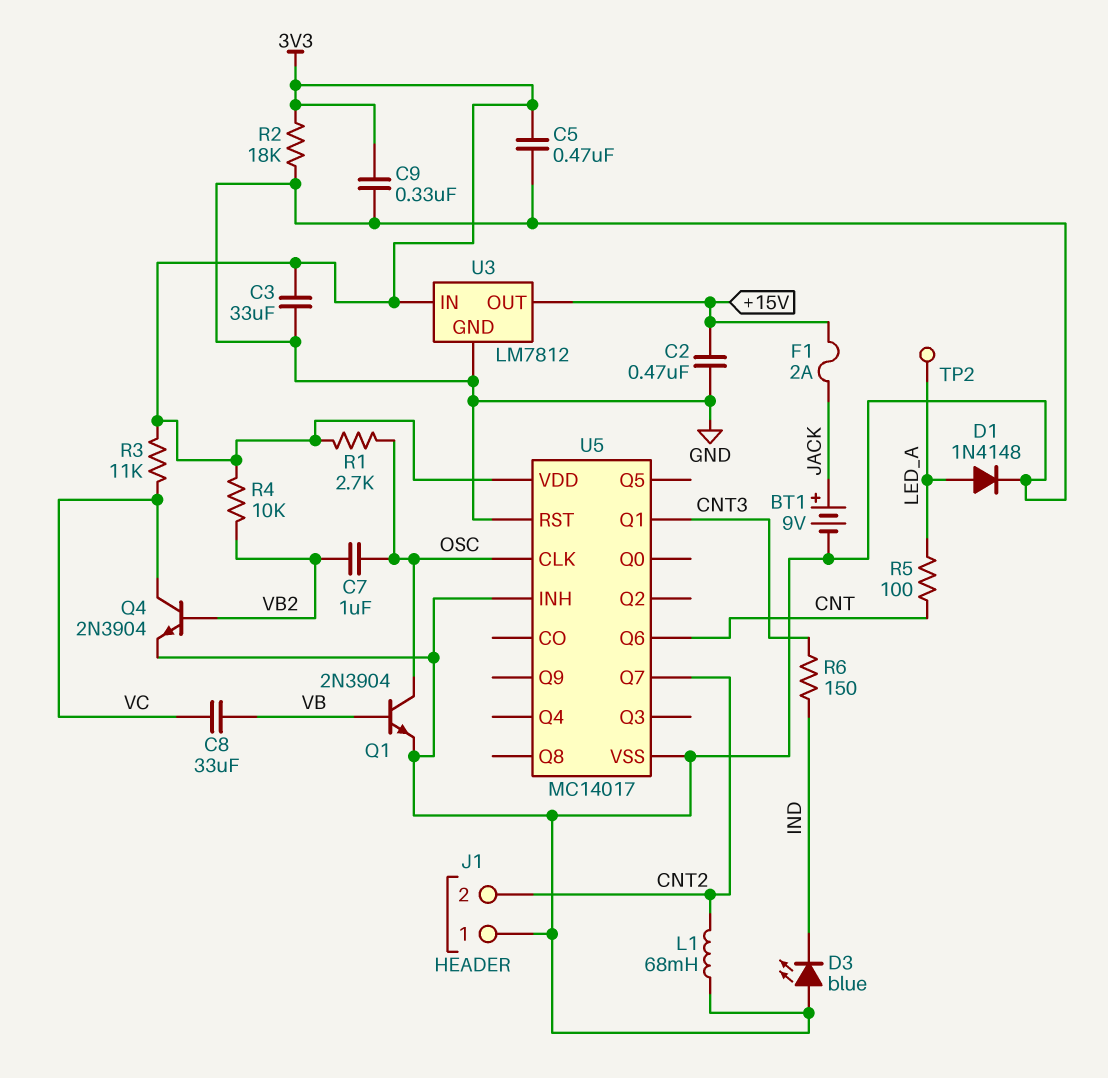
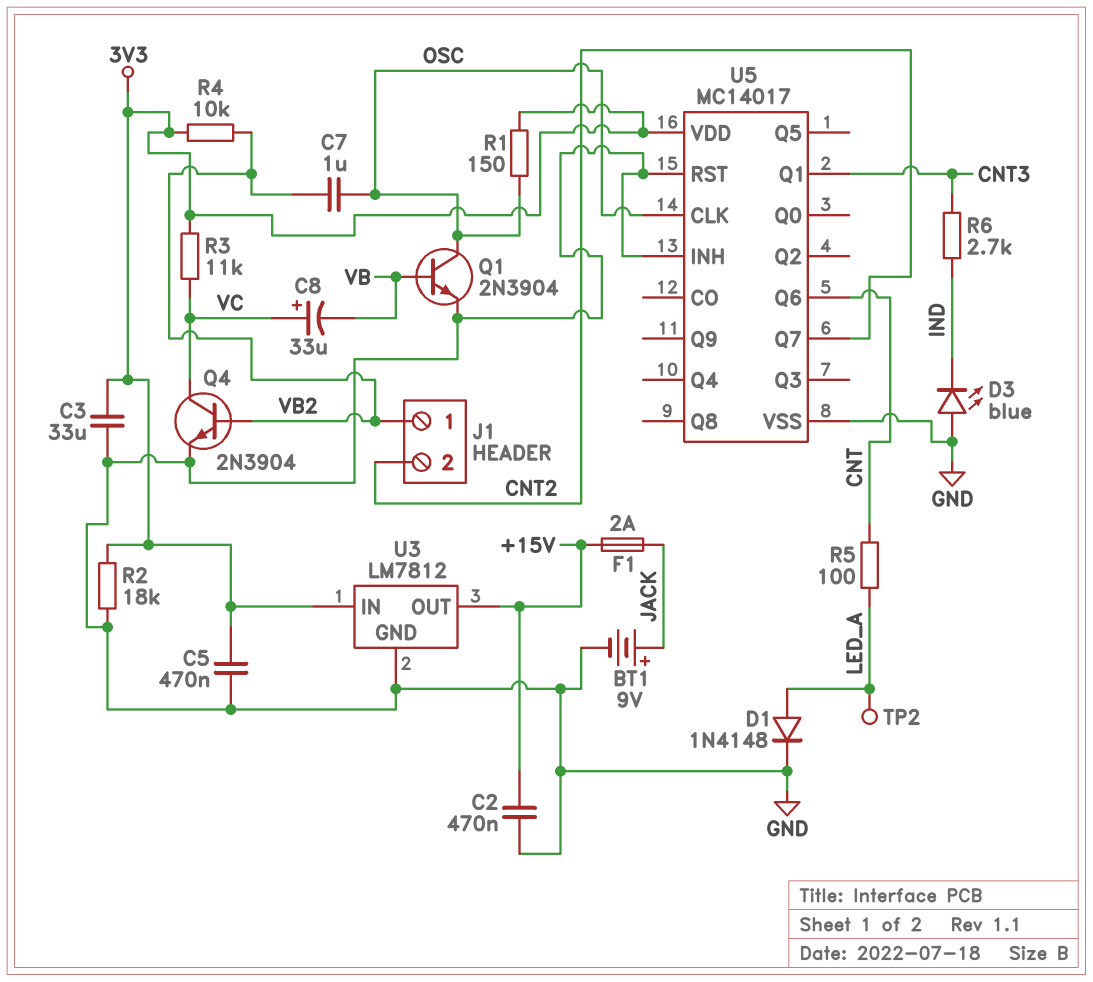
C8: 33uF (VB, VC) -> 33uF (plus VC, minus VB)
C9: 330nF (3V3, GND) -> none
J1 pin 1: GND -> VB2
L1: 68mH (CNT2, GND) -> none
R1: 2.7k (3V3, OSC) -> 150 (3V3, OSC)
R6: 150 (CNT3, IND) -> 2.7k (CNT3, IND)

